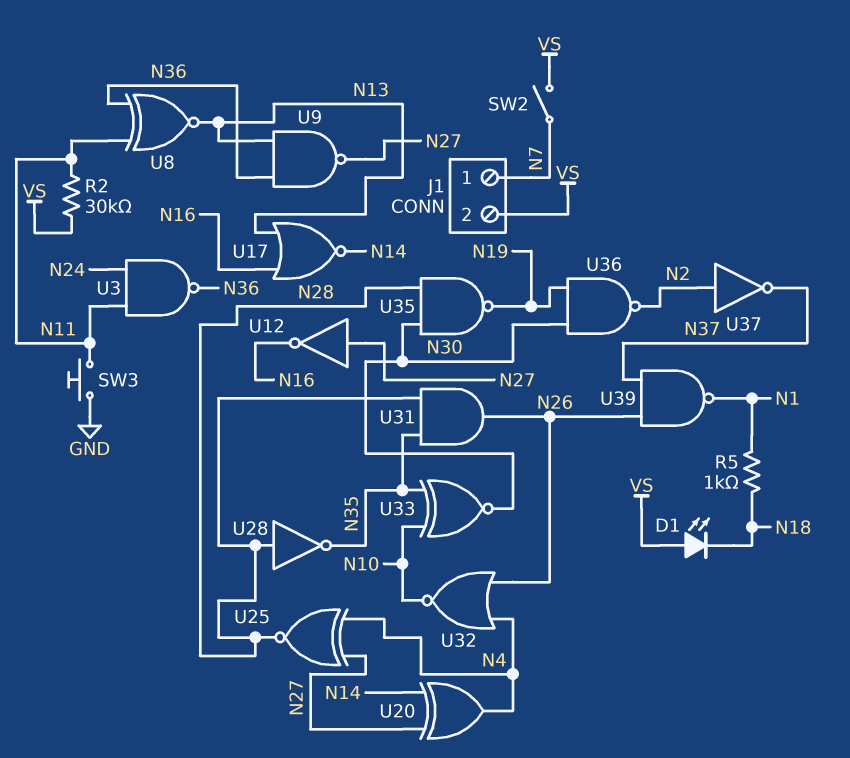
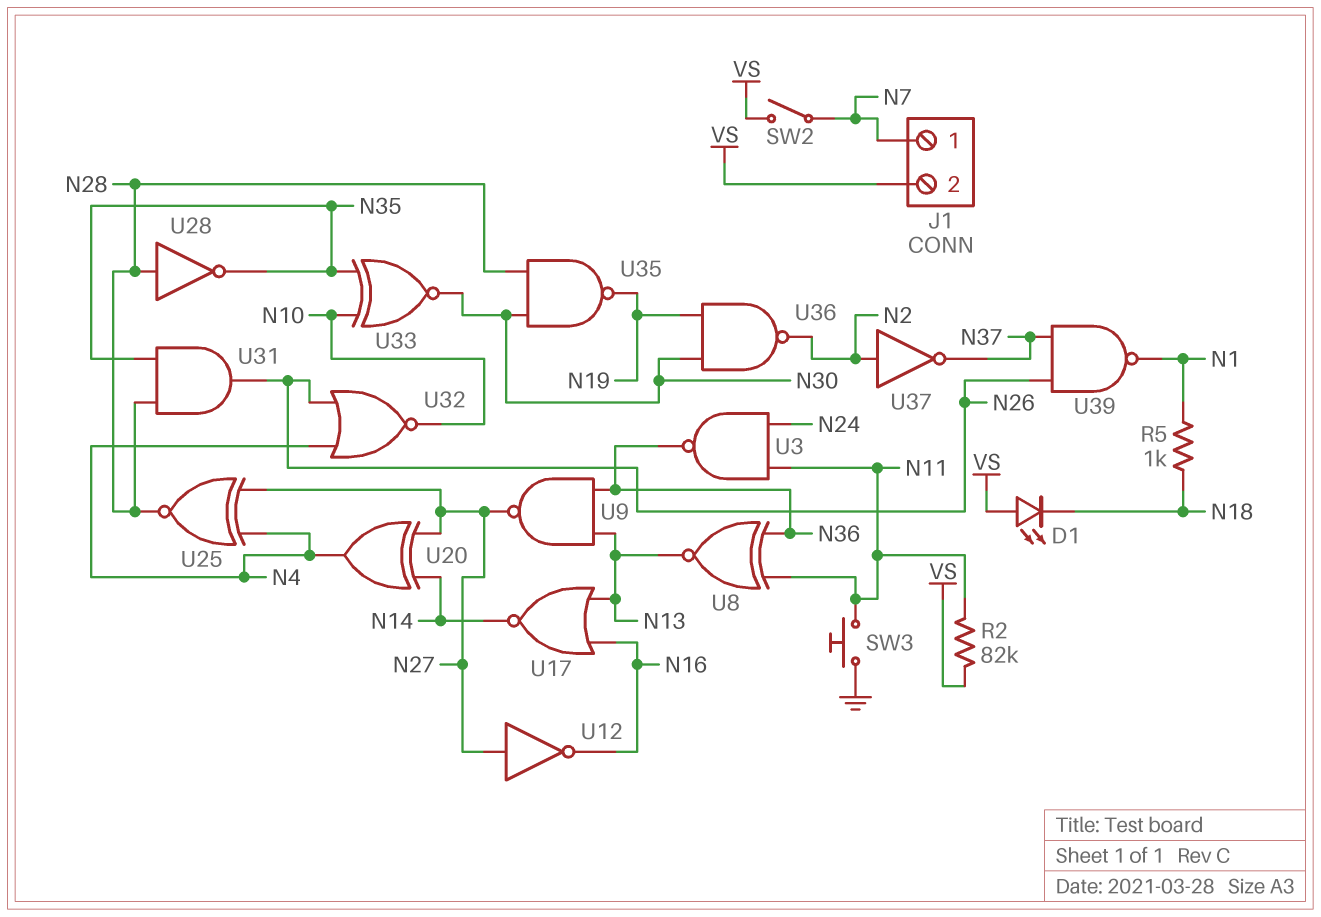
R2: 30k (N11, VS) -> 82k (N11, VS)

